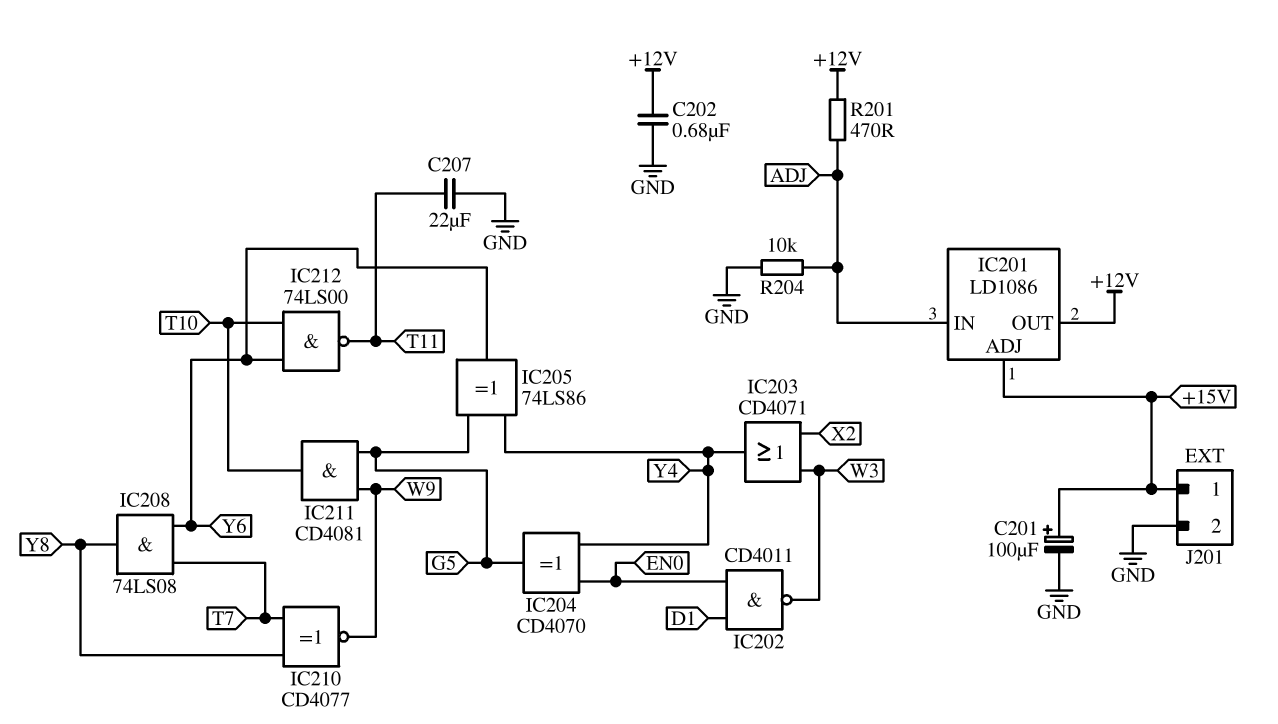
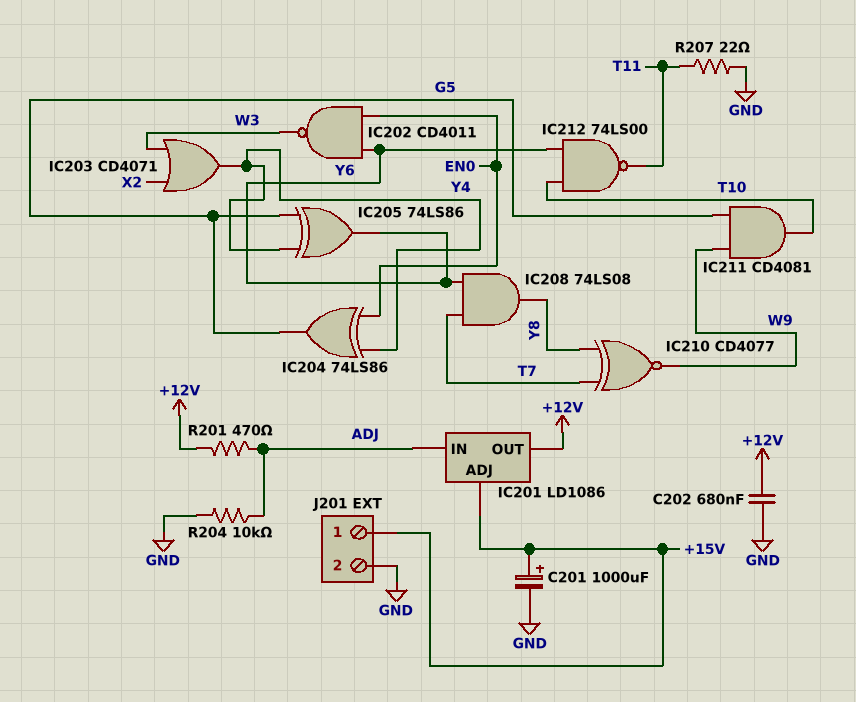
C201: 100uF (plus +15V, minus GND) -> 1000uF (plus +15V, minus GND)
C207: 22uF (GND, T11) -> none
IC202: NAND CD4011 (in D1, in EN0, out W3) -> NAND CD4011 (in EN0, in Y6, out W3)
IC204: XOR CD4070 (in EN0, in Y4, out G5) -> XOR 74LS86 (in EN0, in Y4, out G5)
R207: none -> 22 (GND, T11)

